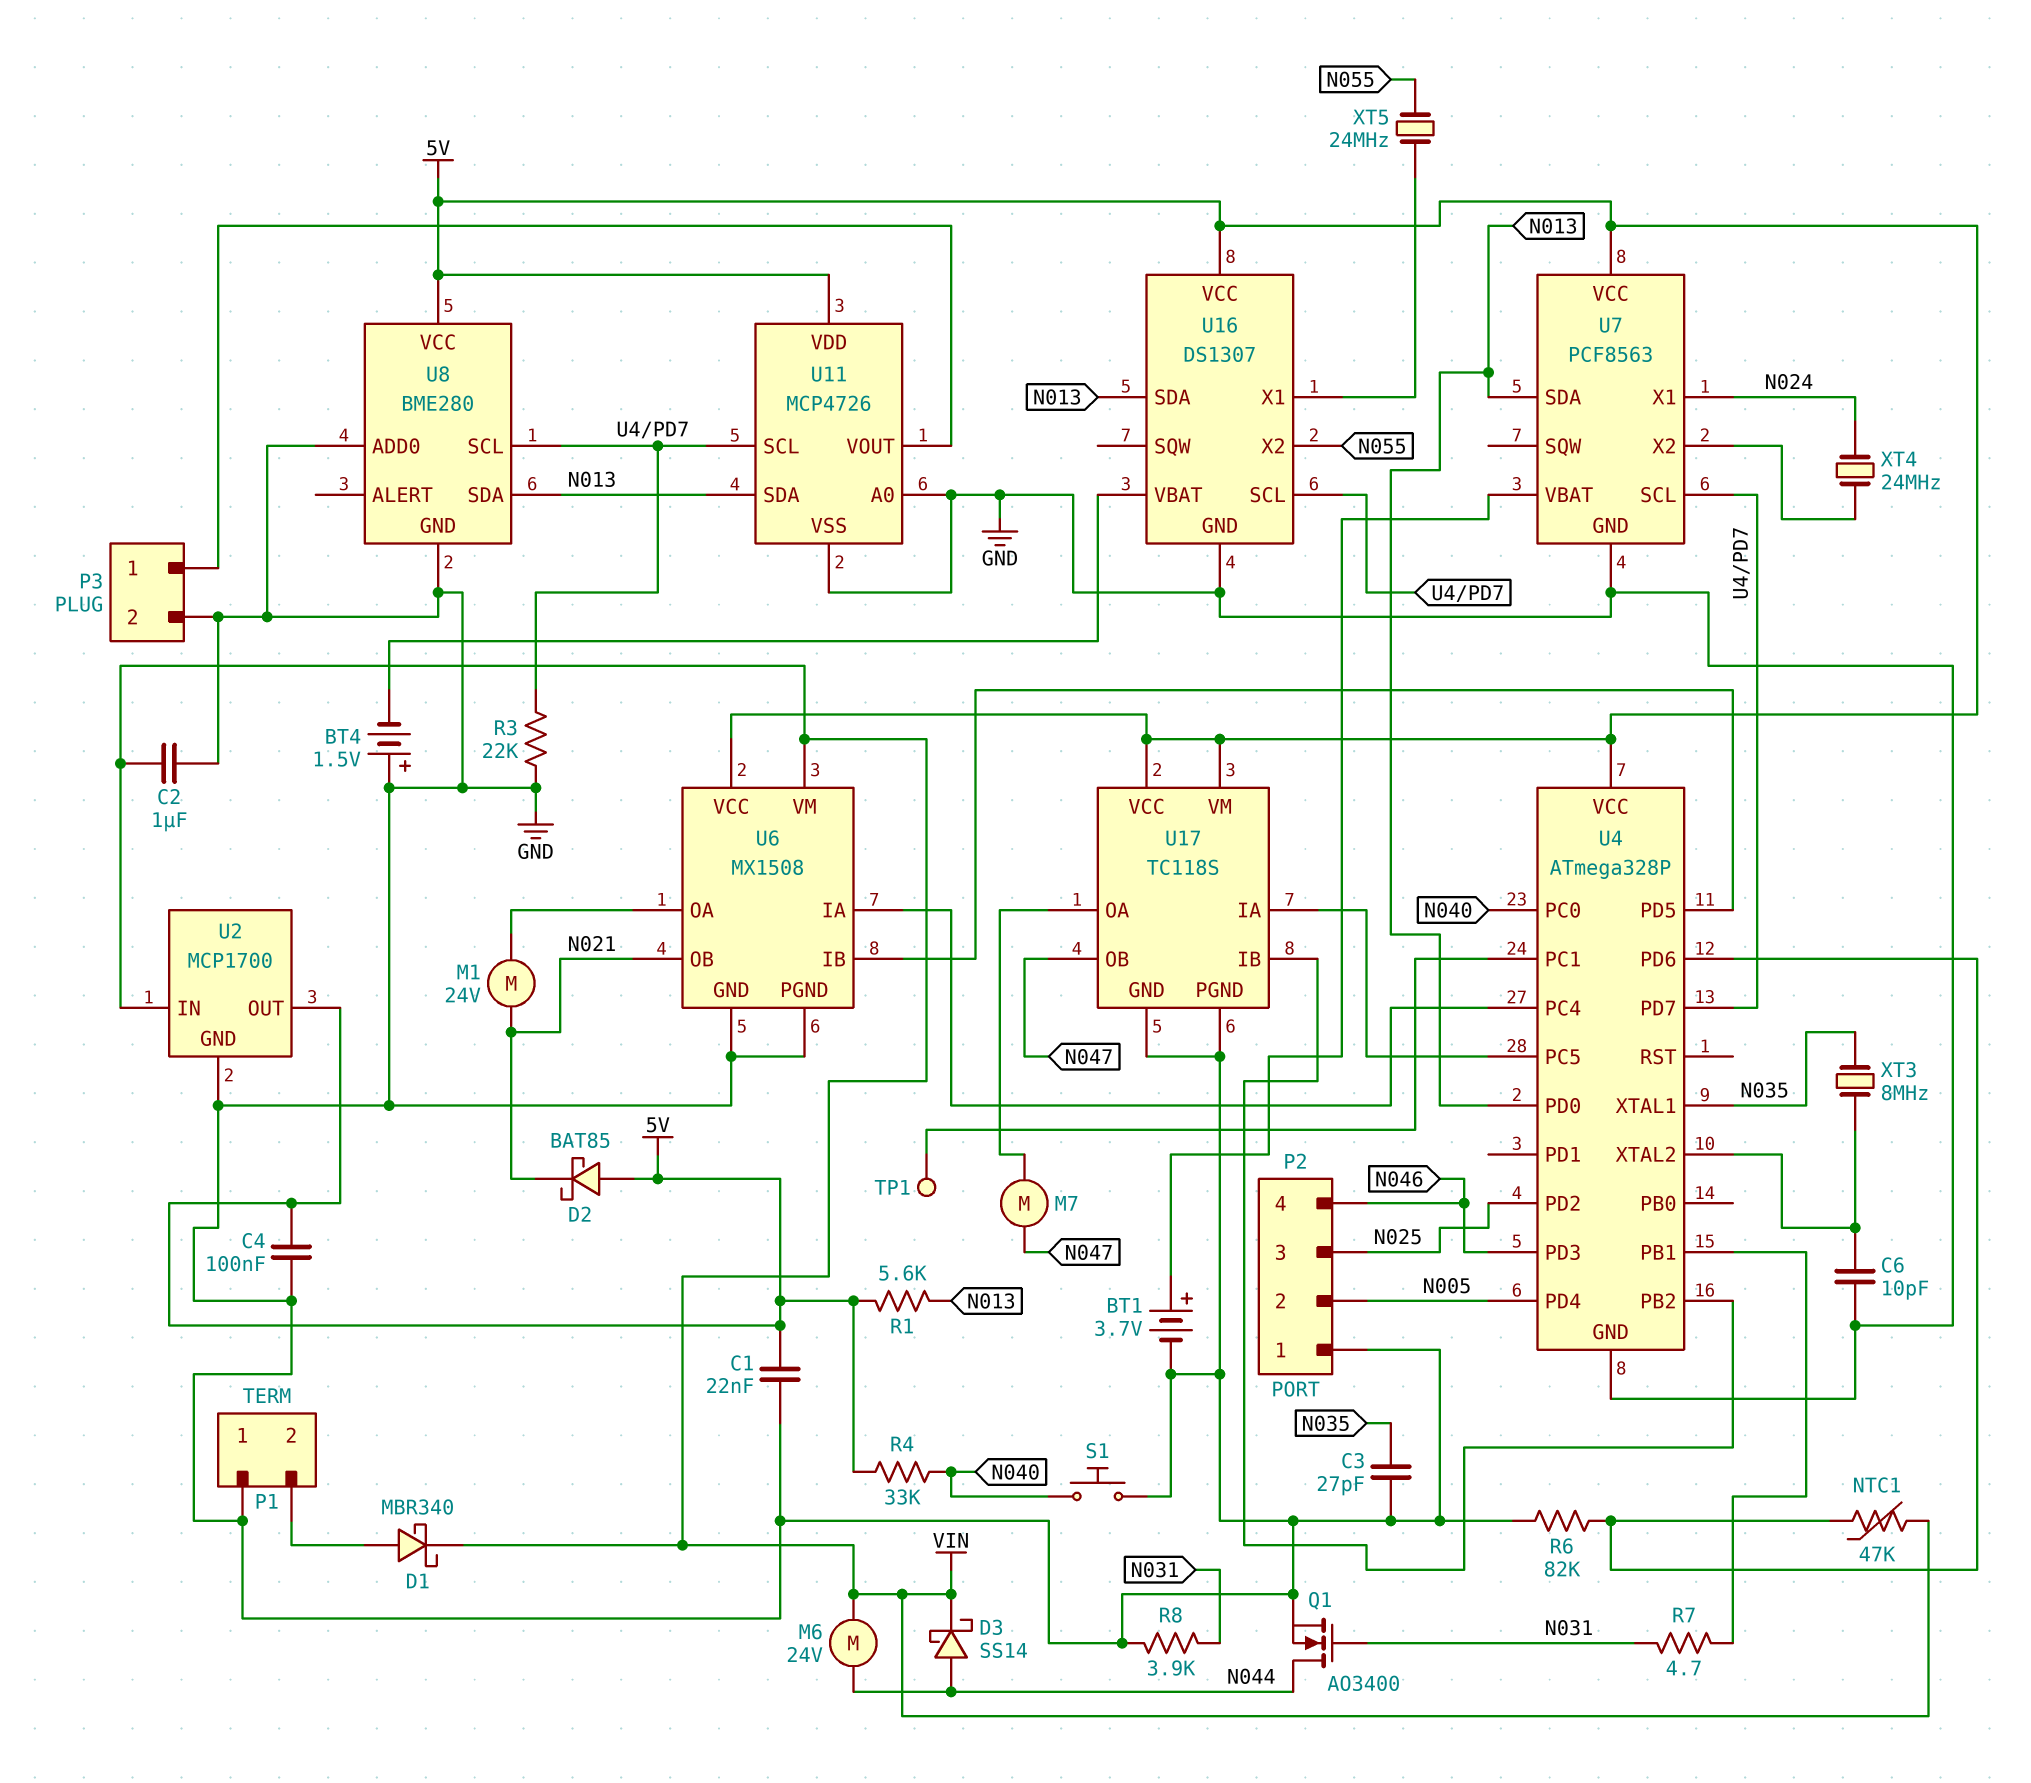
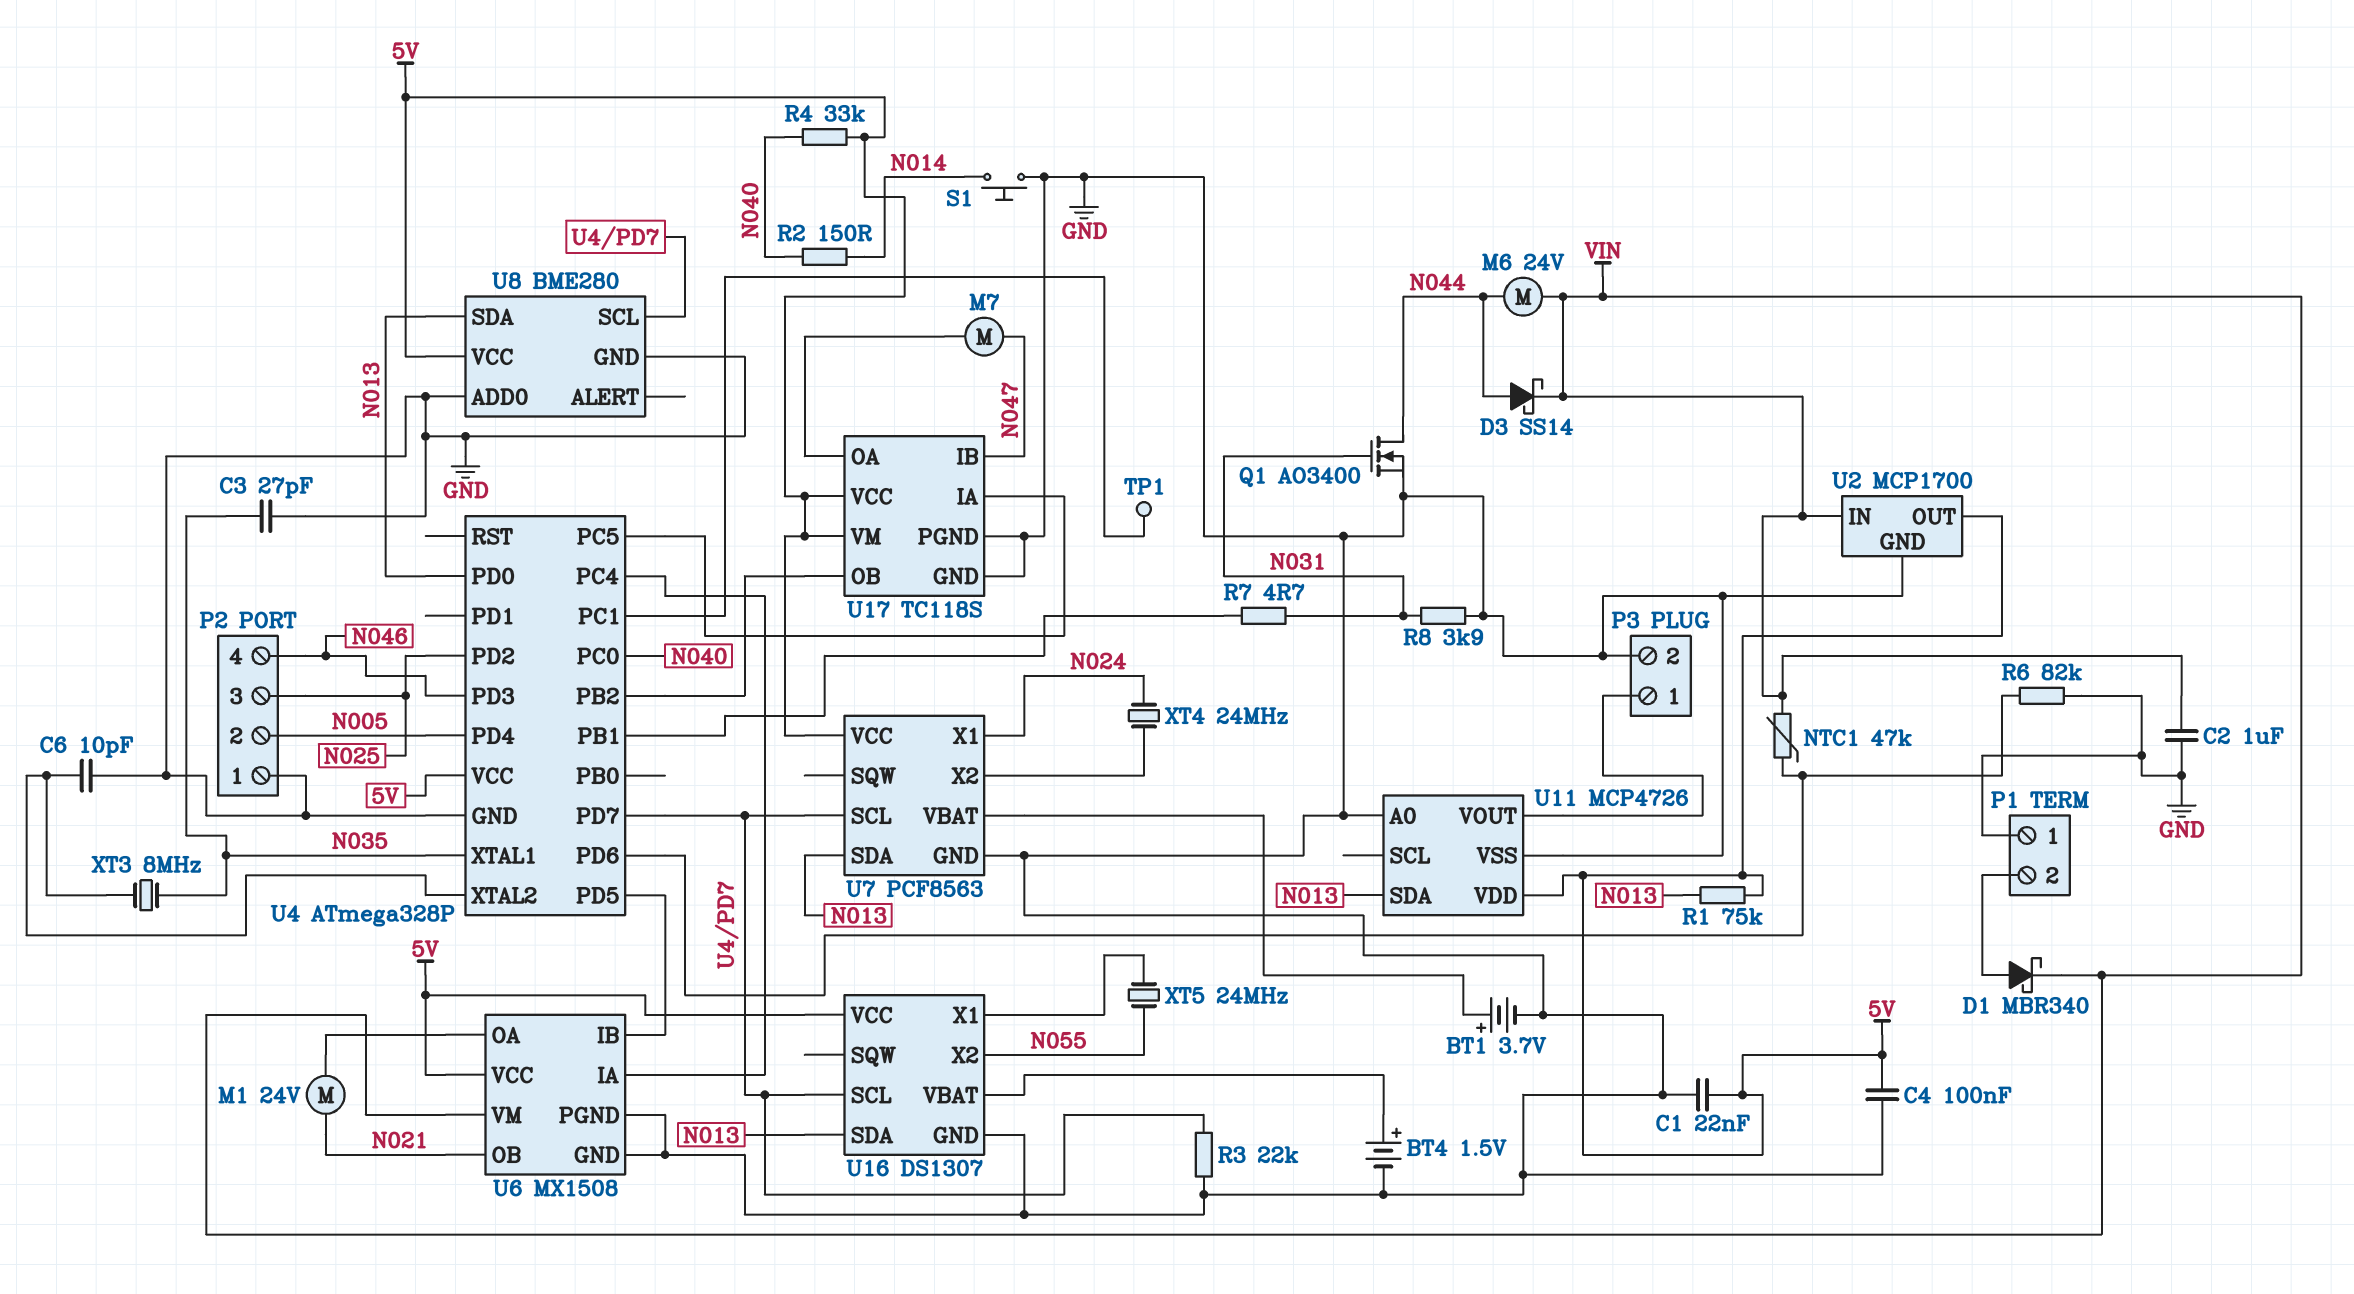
BT4: 1.5V (plus GND, minus U16/VBAT) -> 1.5V (plus U16/VBAT, minus GND)
D2: schottky BAT85 (A 5V, K N021) -> none
R1: 5.6k (5V, N013) -> 75k (5V, N013)
R2: none -> 150 (N014, N040)
S1: button (GND, N040) -> button (GND, N014)
U11 pin SCL: U4/PD7 -> none
U17 pin IB: U4/PB2 -> N047
U17 pin OB: N047 -> U4/PB2

